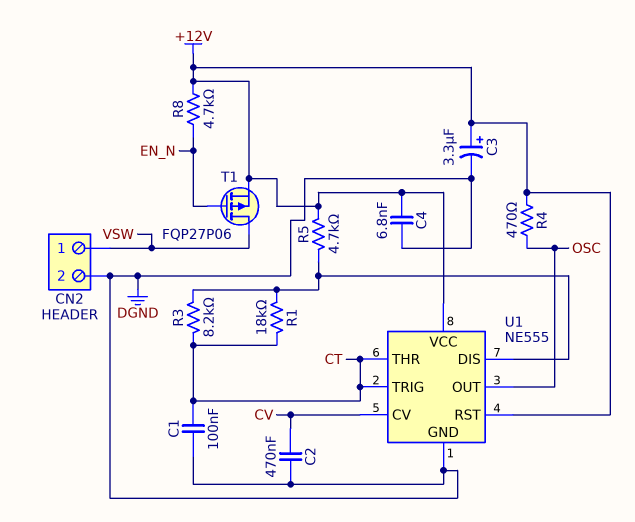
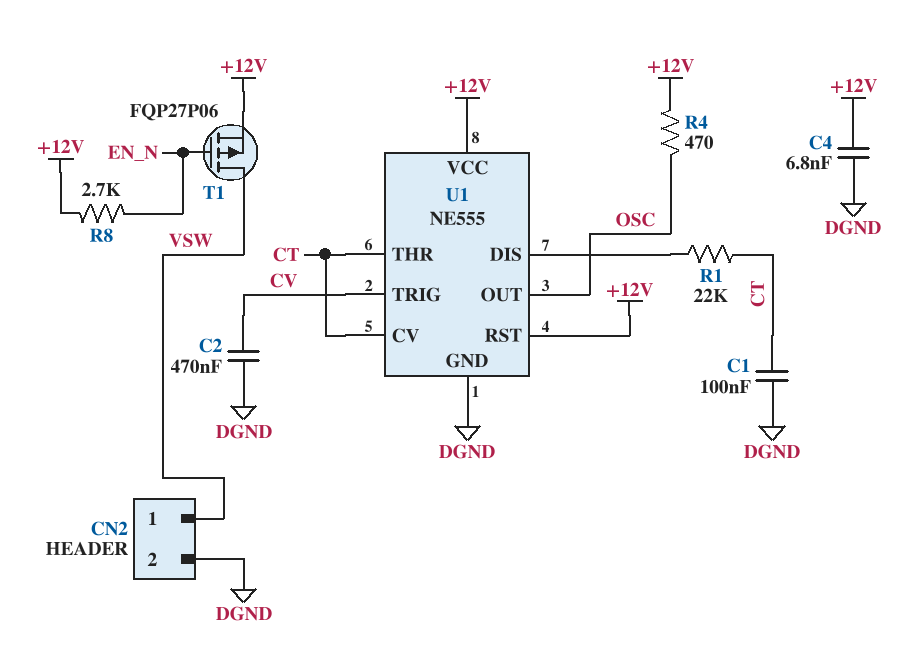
C3: 3.3uF (plus +12V, minus DGND) -> none
R1: 18k (CT, U1/DIS) -> 22k (CT, U1/DIS)
R3: 8.2k (CT, U1/DIS) -> none
R5: 4.7k (+12V, U1/DIS) -> none
R8: 4.7k (+12V, EN_N) -> 2.7k (+12V, EN_N)
U1 pin CV: CV -> CT
U1 pin TRIG: CT -> CV

